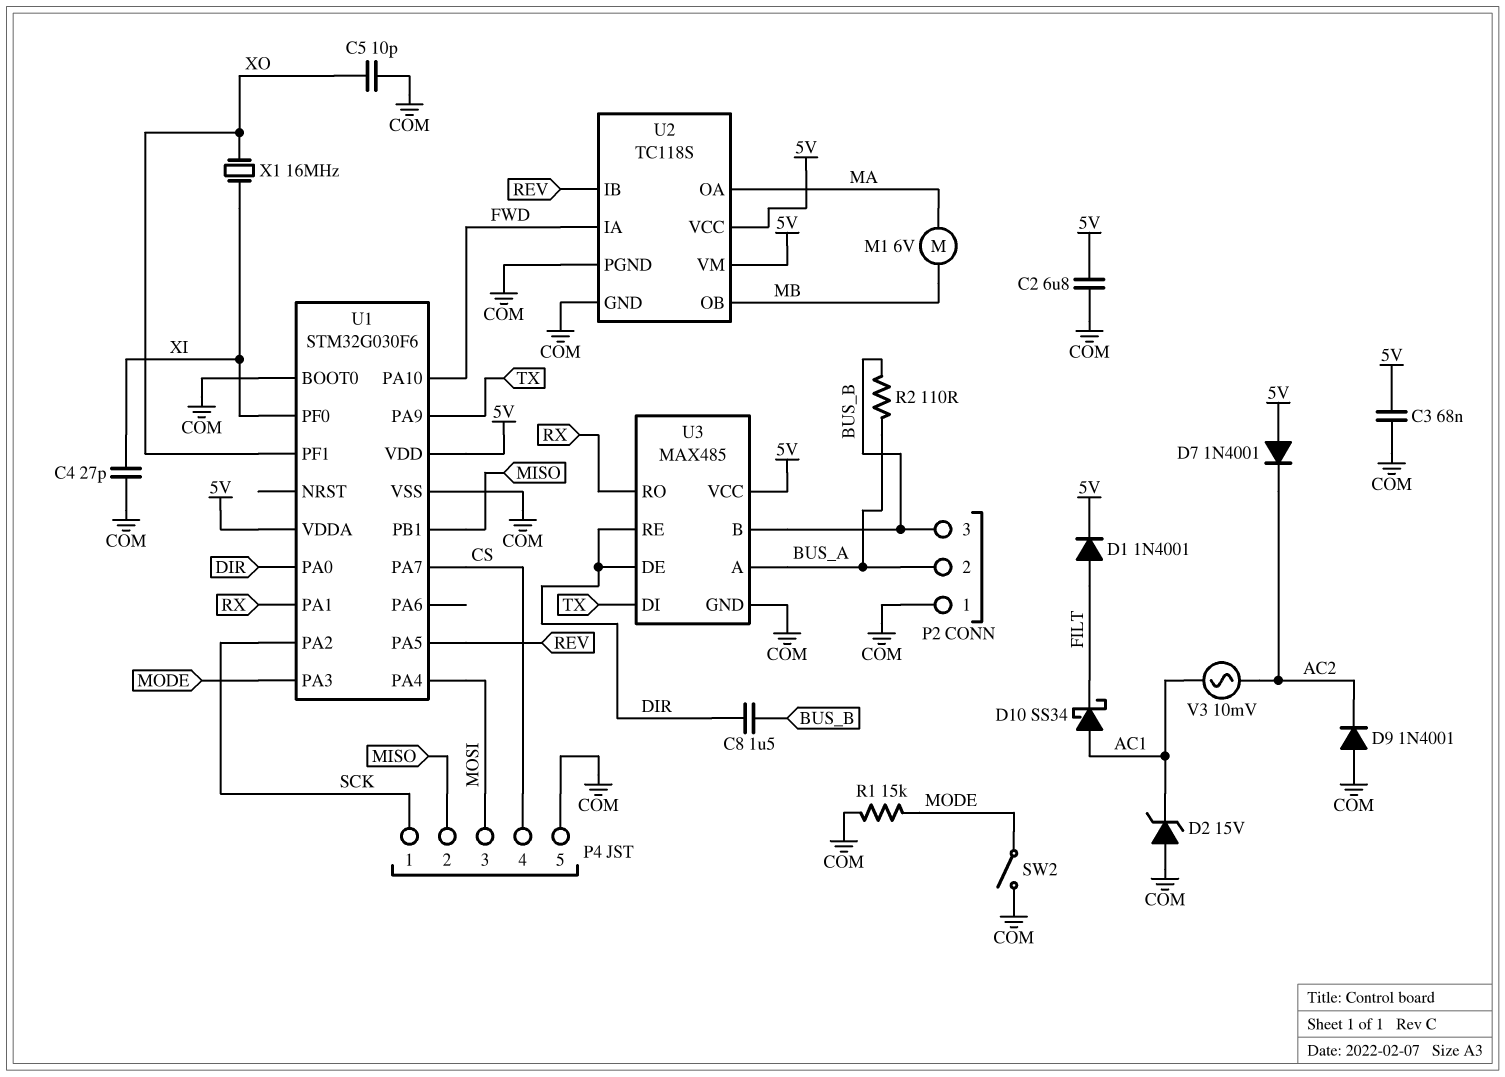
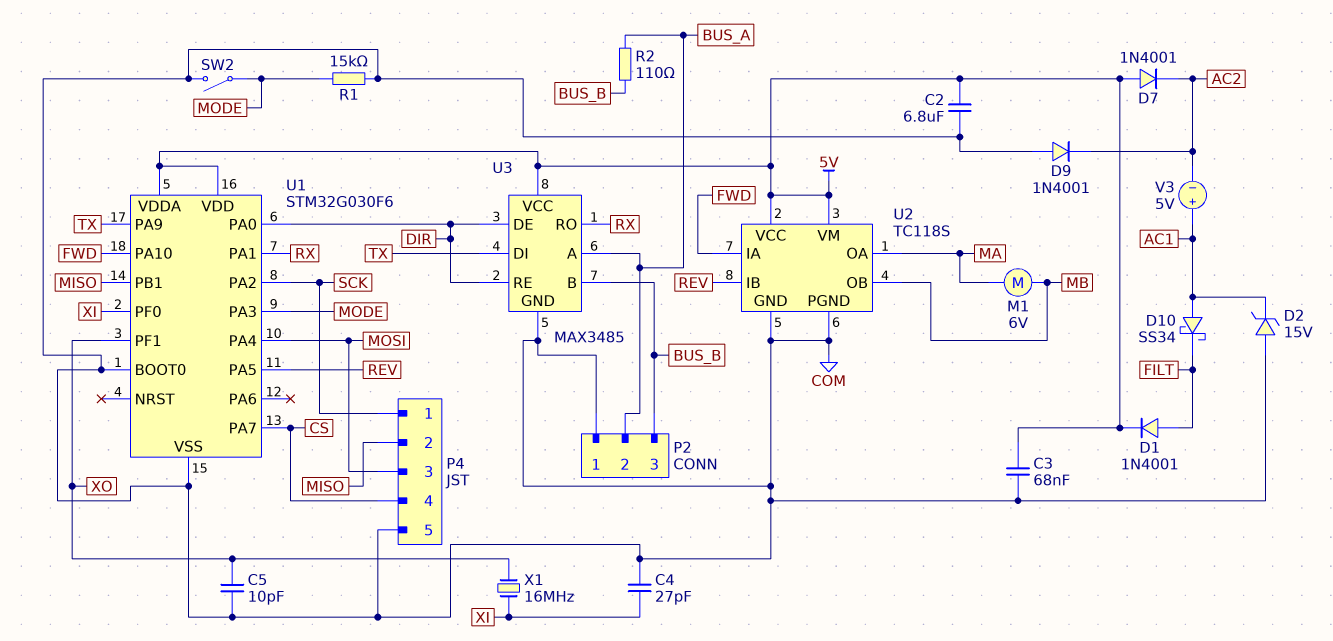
C8: 1.5uF (BUS_B, DIR) -> none
U3: MAX485 -> MAX3485
V3: AC 10mV (AC1, AC2) -> 5V (plus AC1, minus AC2)

